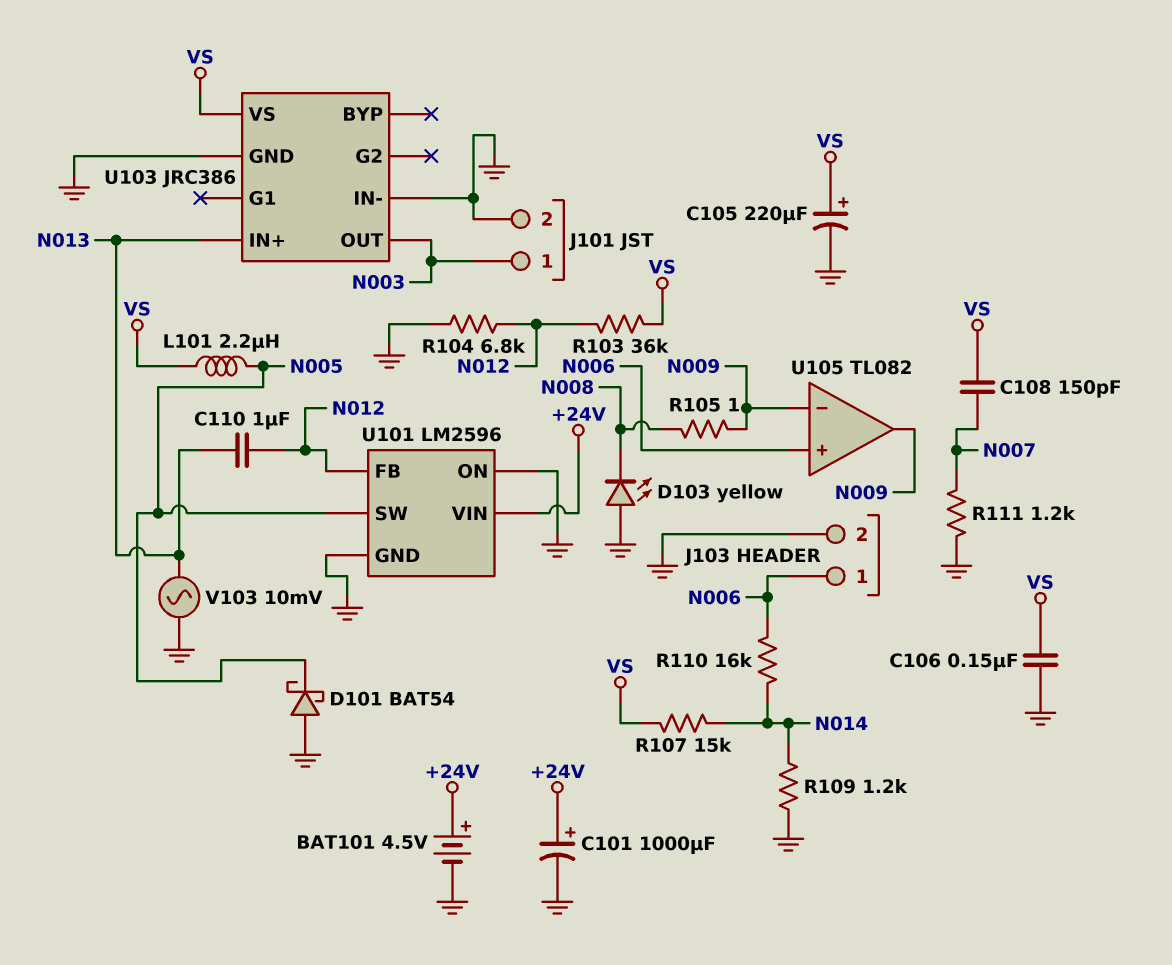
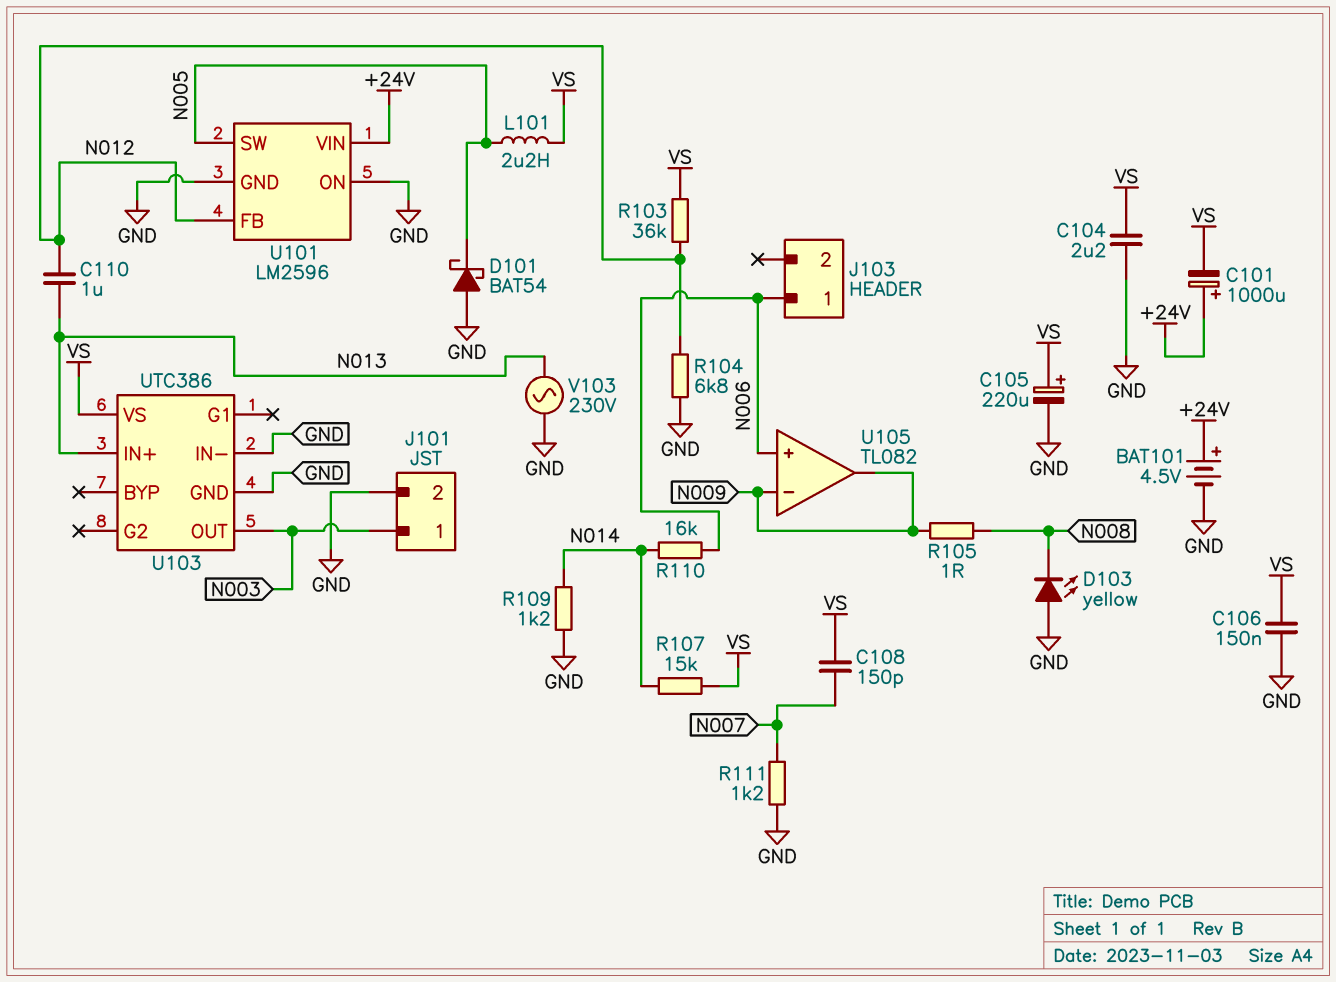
C101: 1000uF (plus +24V, minus GND) -> 1000uF (plus +24V, minus VS)
C104: none -> 2.2uF (GND, VS)
J103 pin 2: GND -> none
U103: JRC386 -> UTC386
V103: AC 10mV (GND, N013) -> AC 230V (GND, N013)

